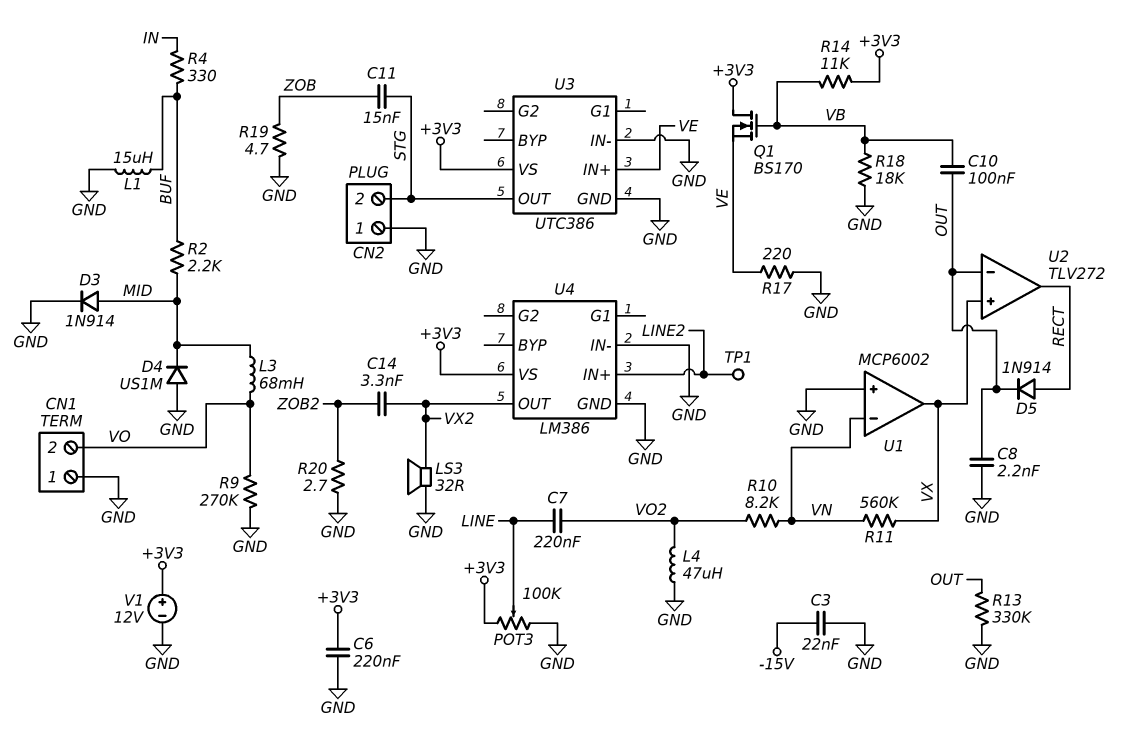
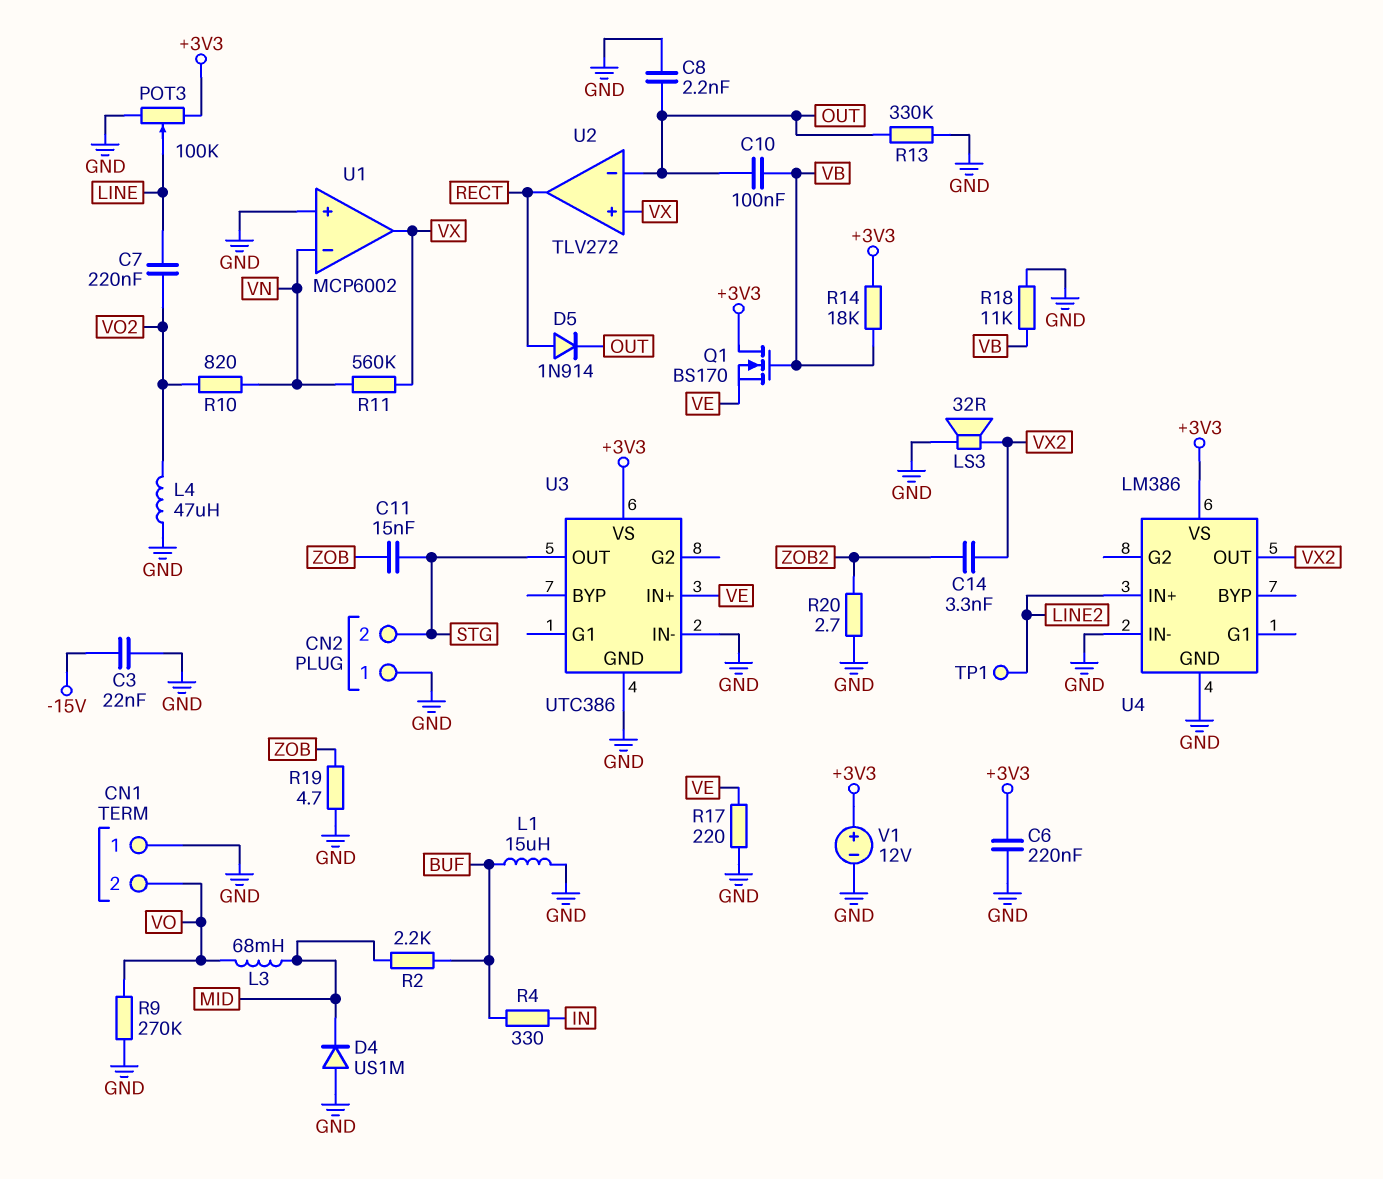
D3: diode 1N914 (A MID, K GND) -> none
R10: 8.2k (VN, VO2) -> 820 (VN, VO2)
R14: 11k (+3V3, VB) -> 18k (+3V3, VB)
R18: 18k (GND, VB) -> 11k (GND, VB)

